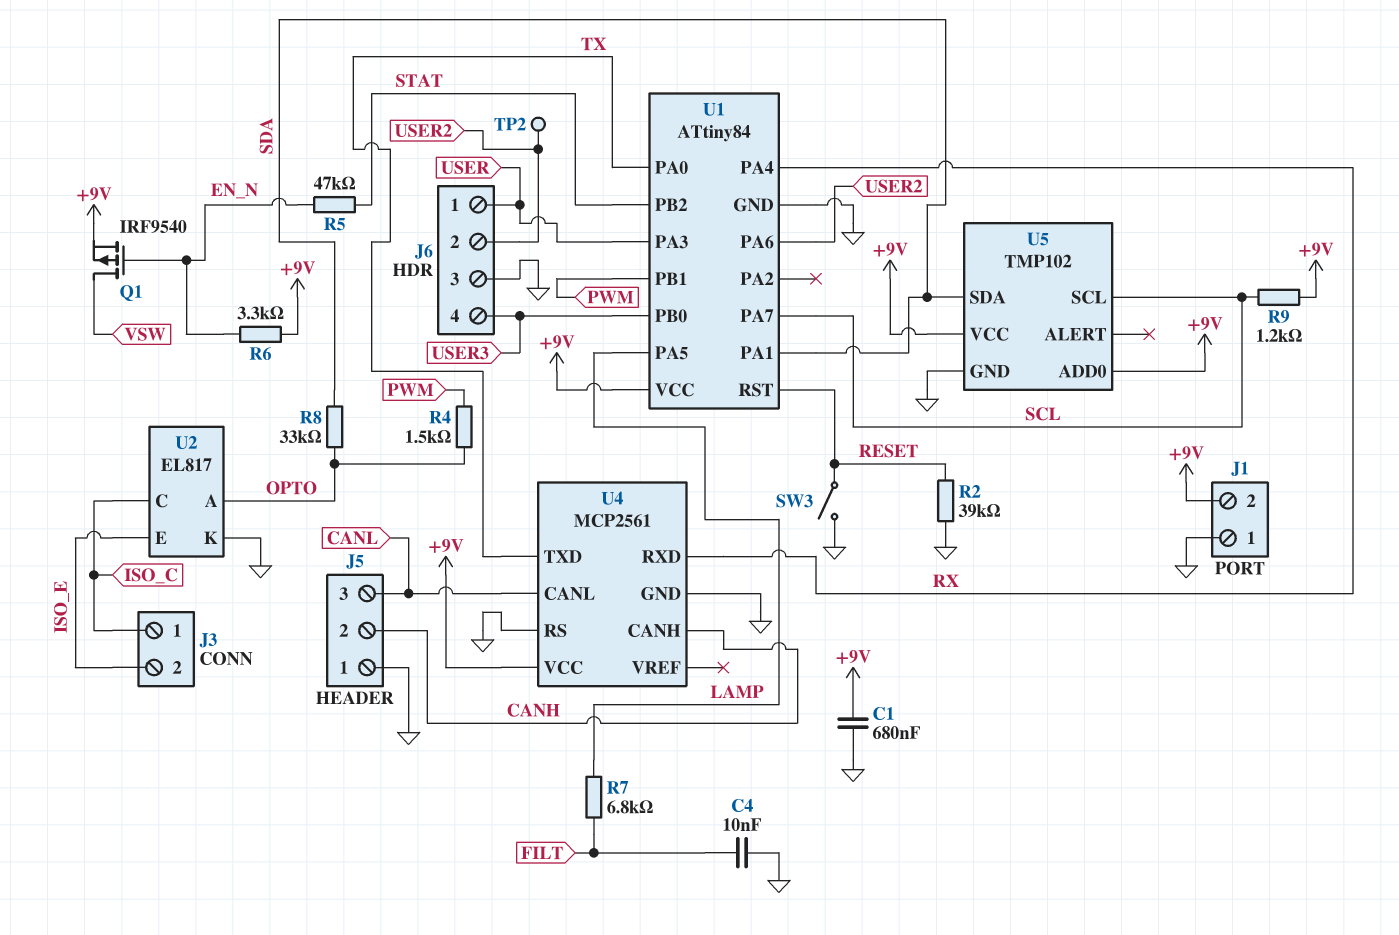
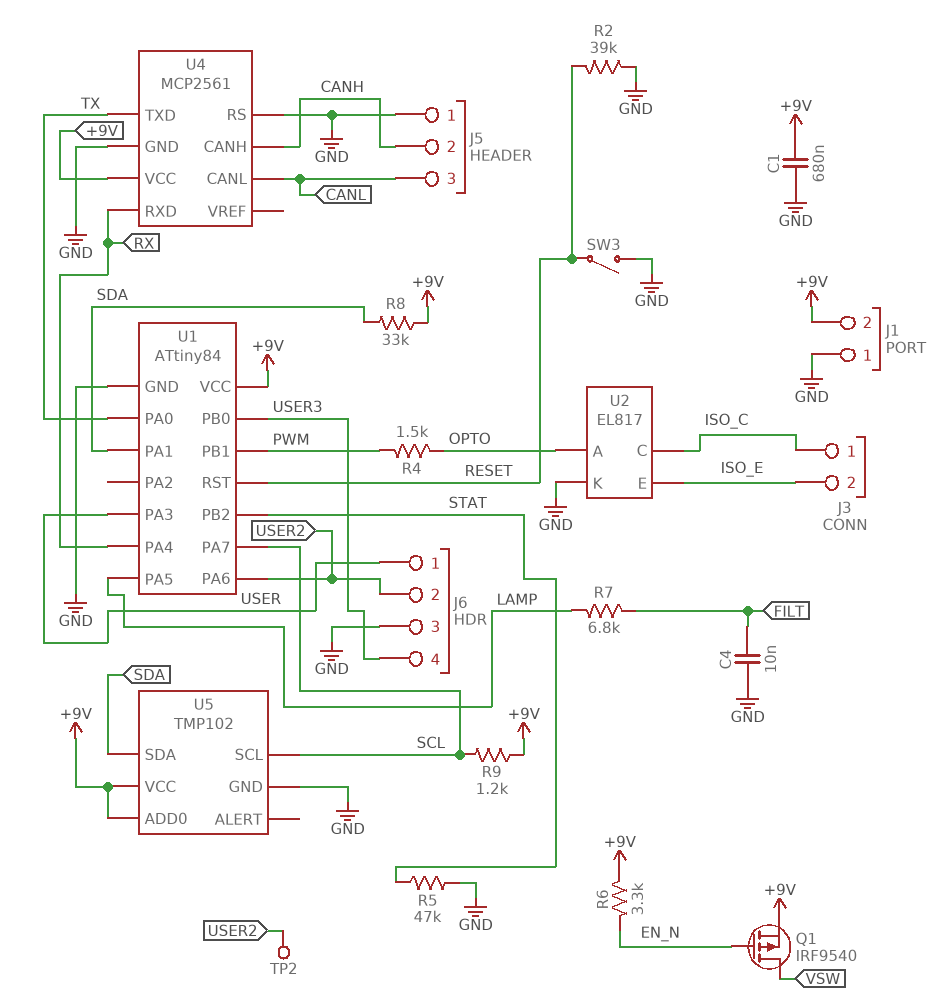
R5: 47k (EN_N, STAT) -> 47k (GND, STAT)
R8: 33k (OPTO, SDA) -> 33k (+9V, SDA)

